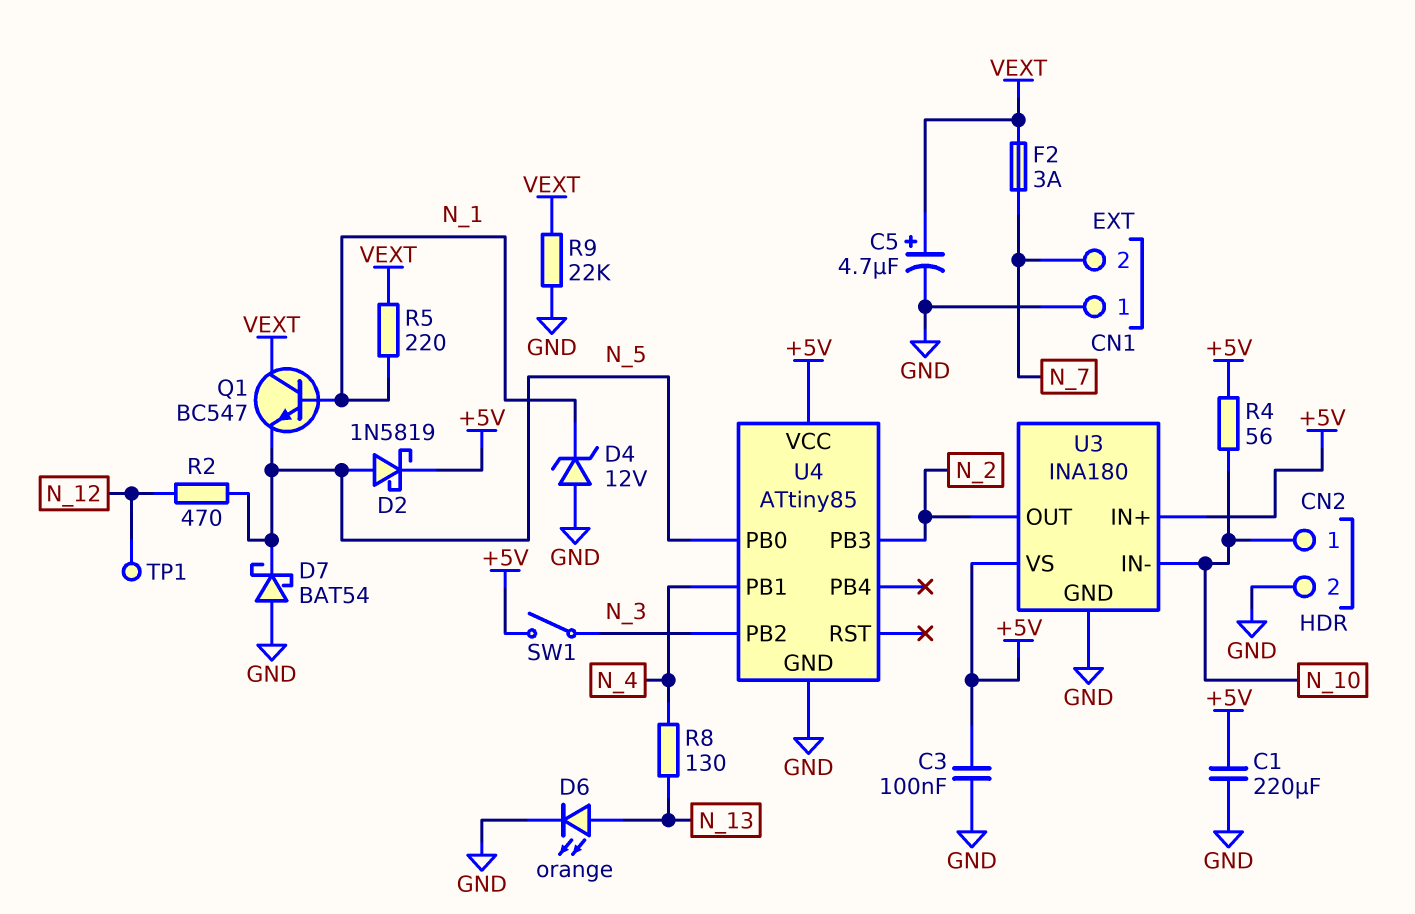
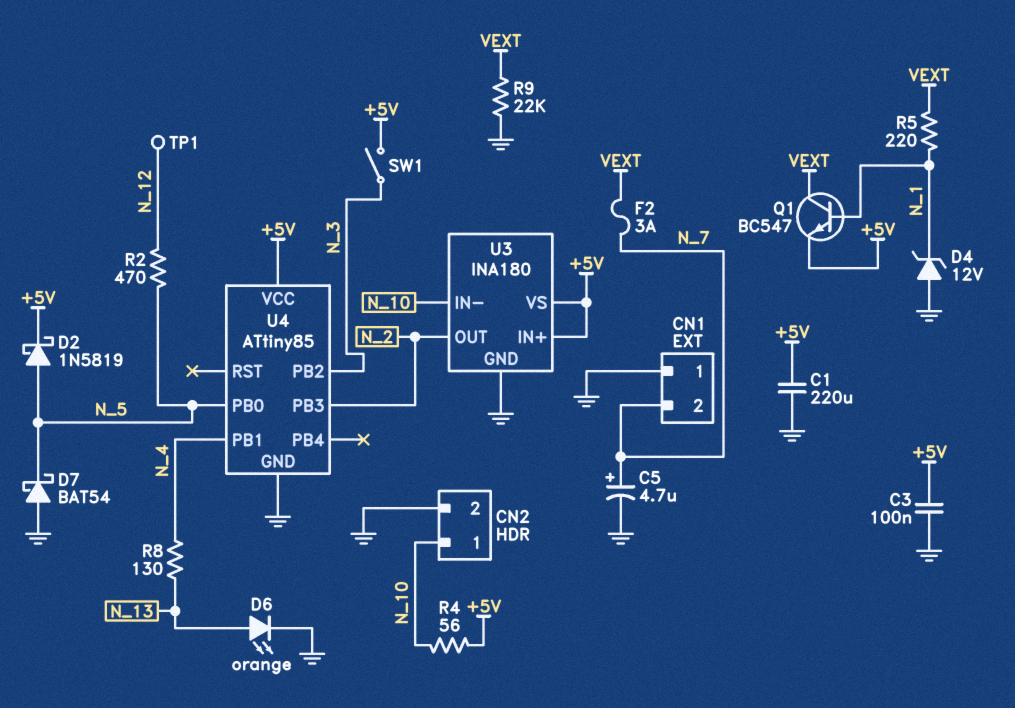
C5: 4.7uF (plus VEXT, minus GND) -> 4.7uF (plus N_7, minus GND)
Q1: NPN BC547 (B N_1, C VEXT, E N_5) -> NPN BC547 (B N_1, C VEXT, E +5V)

